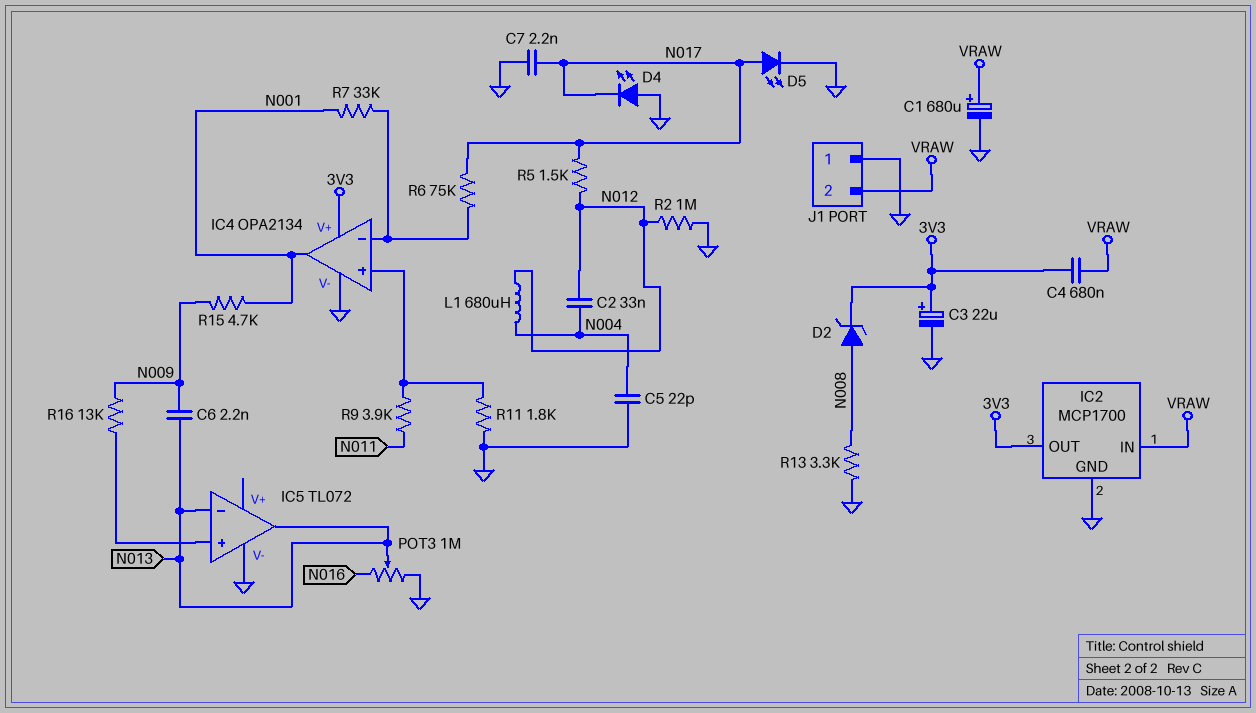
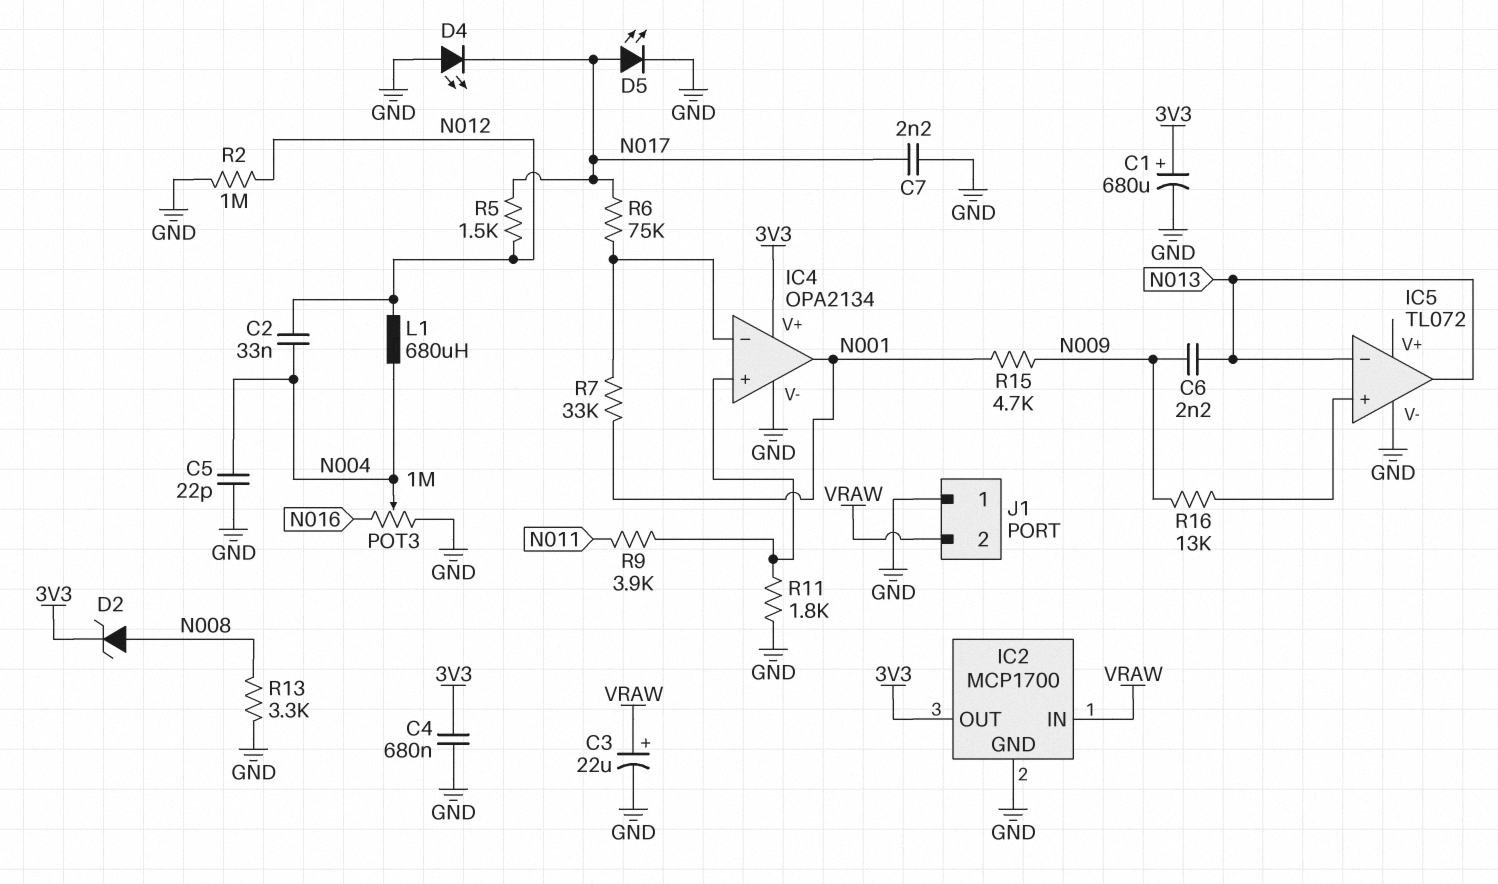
C1: 680uF (plus VRAW, minus GND) -> 680uF (plus 3V3, minus GND)
C3: 22uF (plus 3V3, minus GND) -> 22uF (plus VRAW, minus GND)
C4: 680nF (3V3, VRAW) -> 680nF (3V3, GND)
POT3: 1M (GND, N016, wiper N013) -> 1M (GND, N016, wiper N004)

